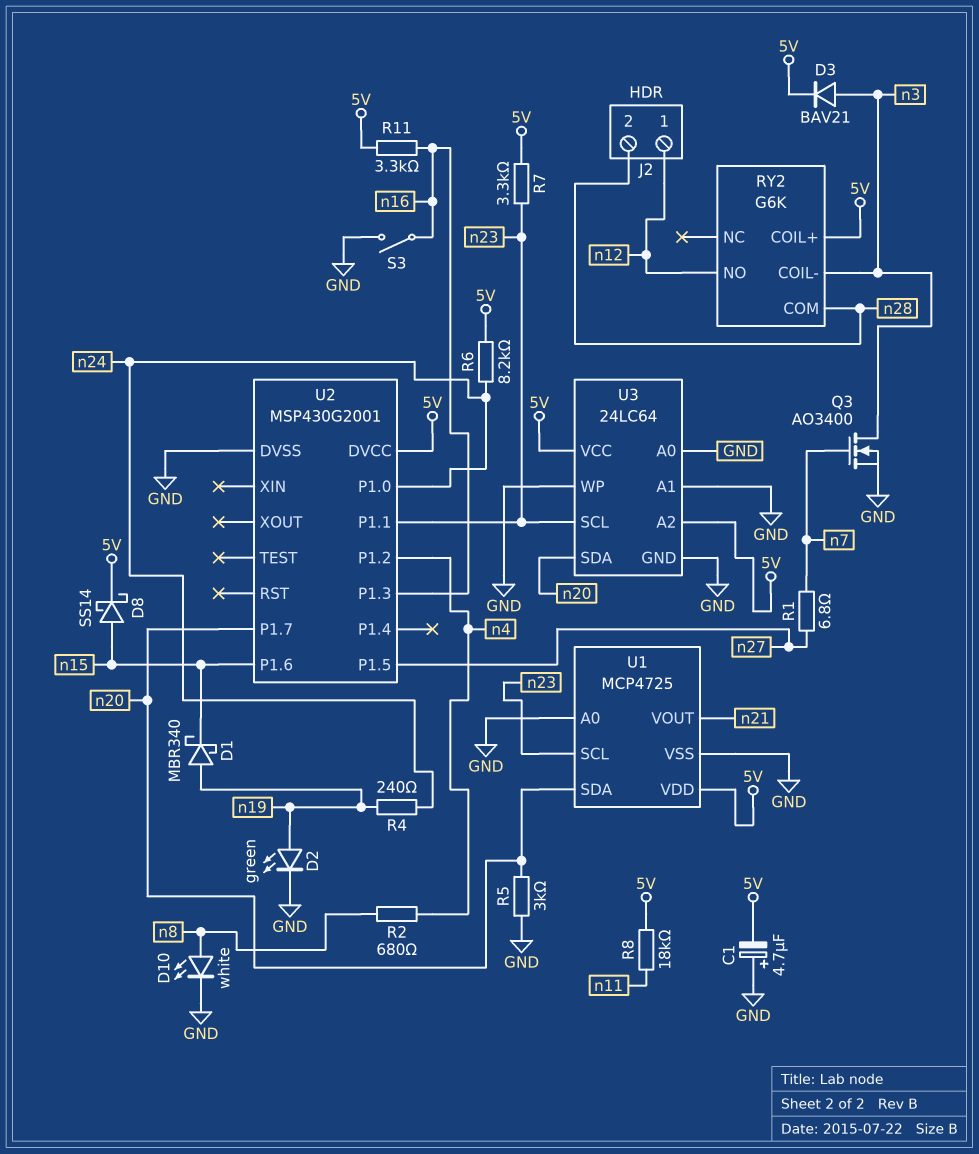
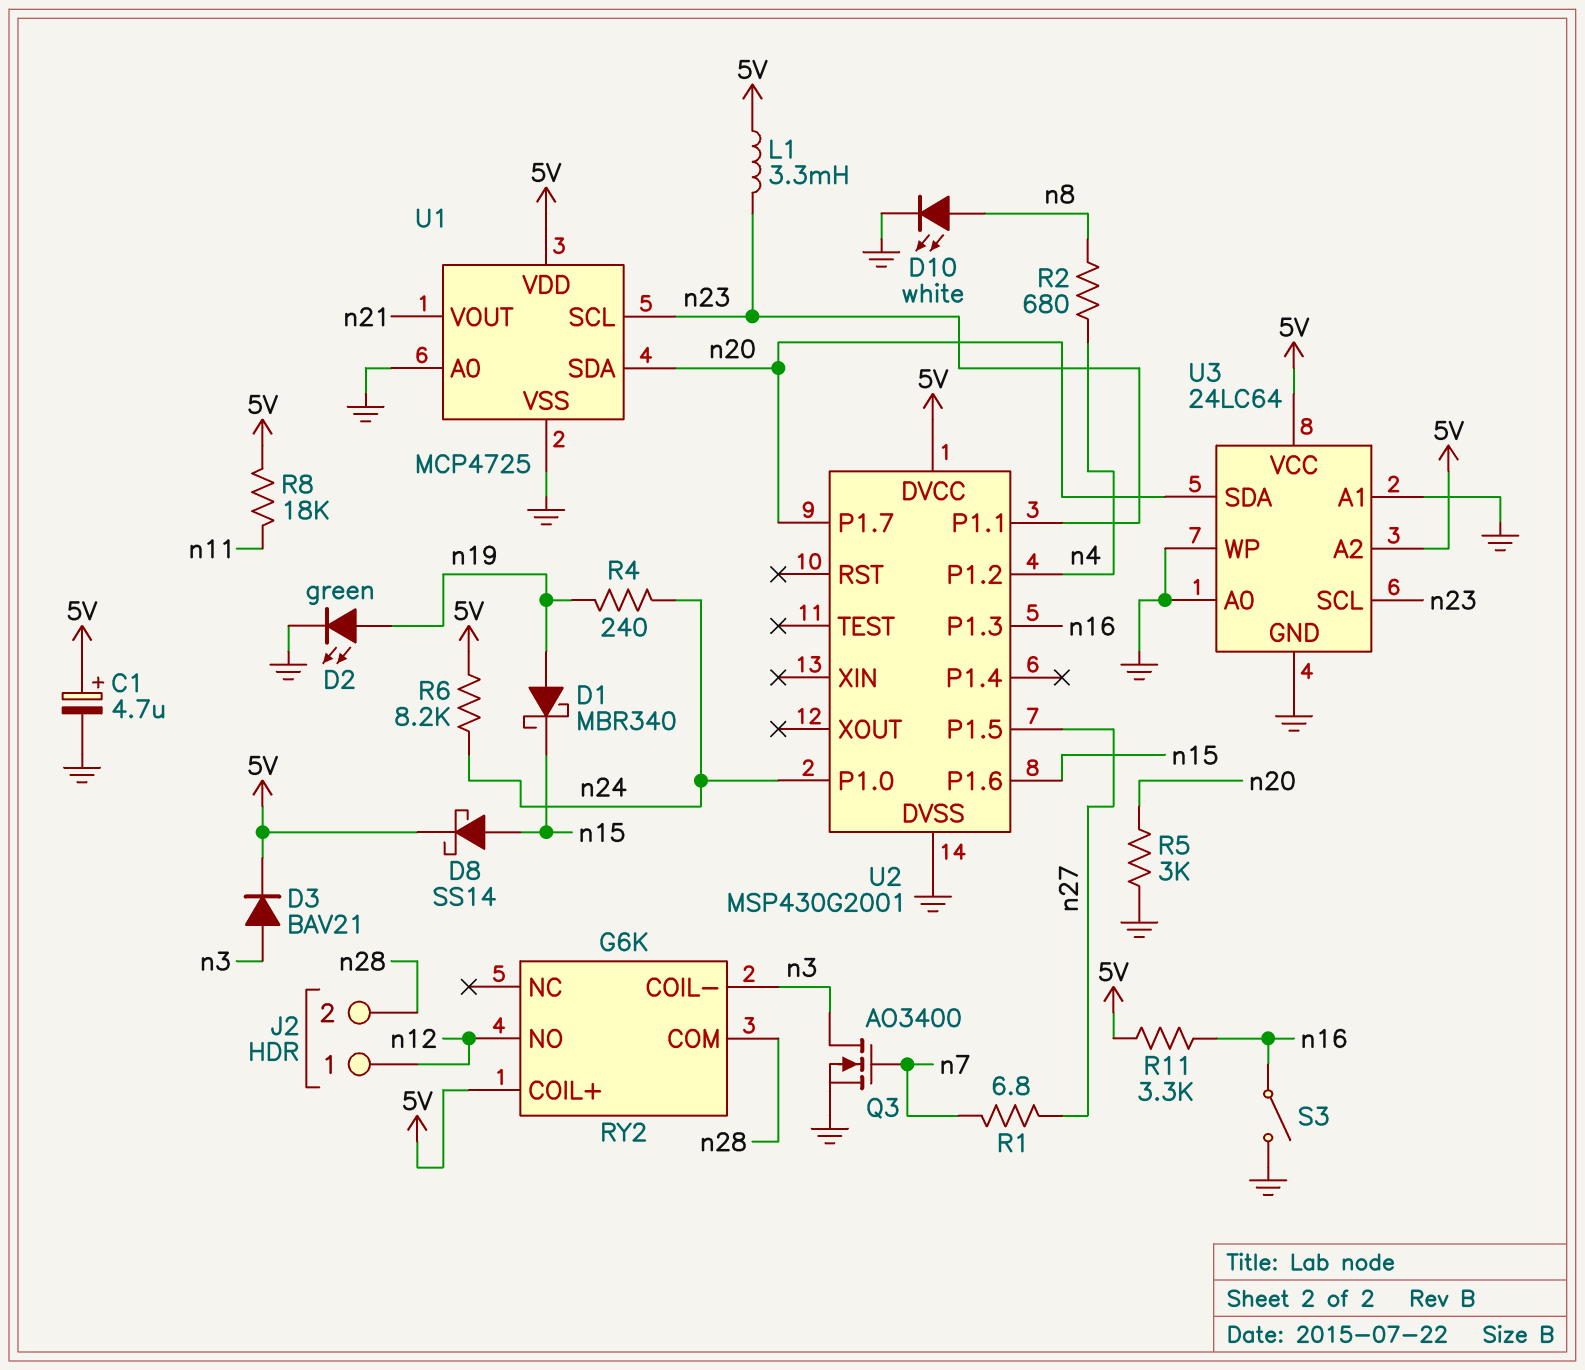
C1: 4.7uF (plus GND, minus 5V) -> 4.7uF (plus 5V, minus GND)
L1: none -> 3.3mH (5V, n23)
R7: 3.3k (5V, n23) -> none

